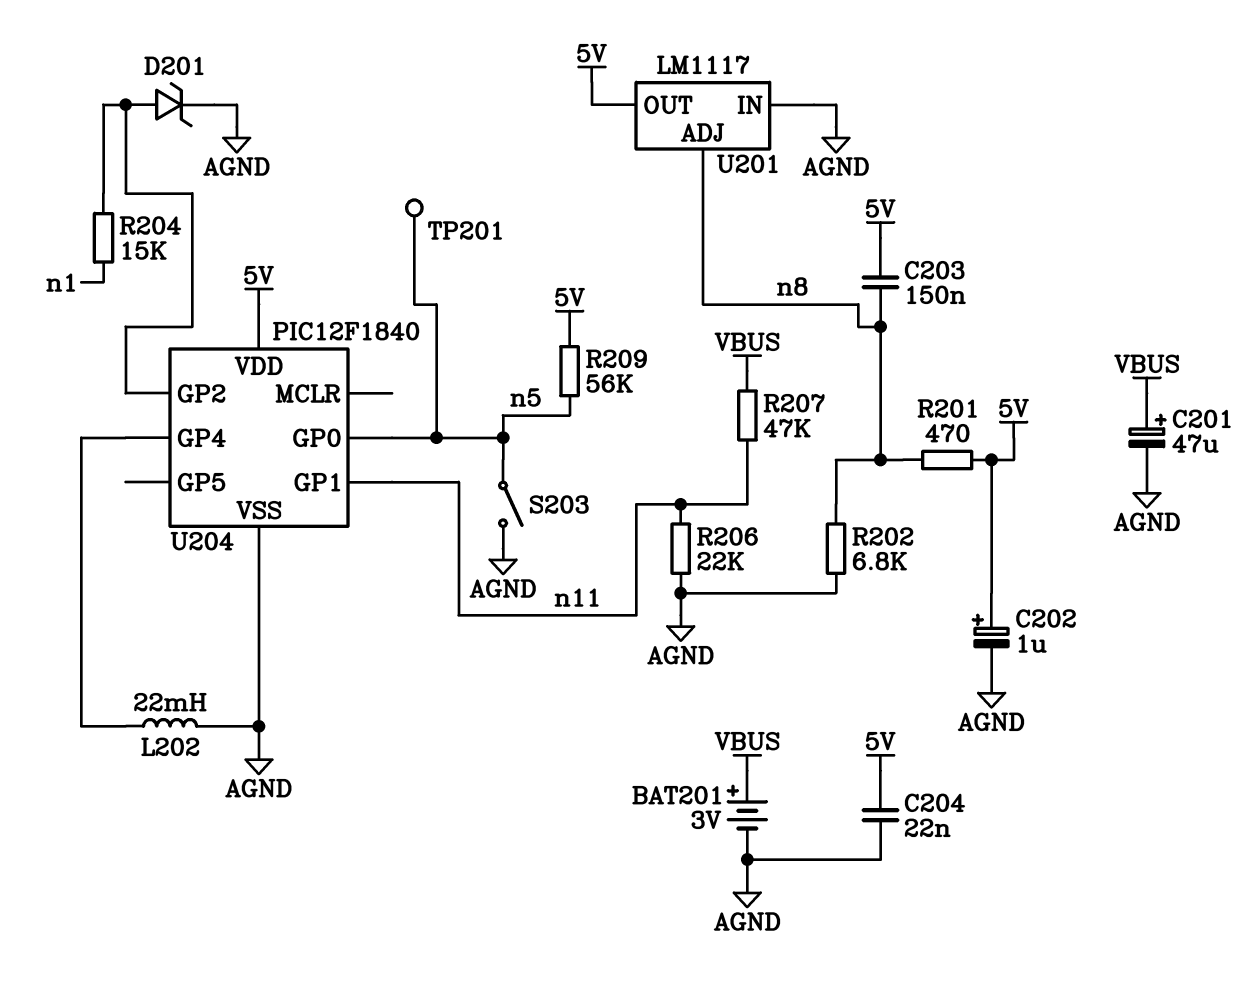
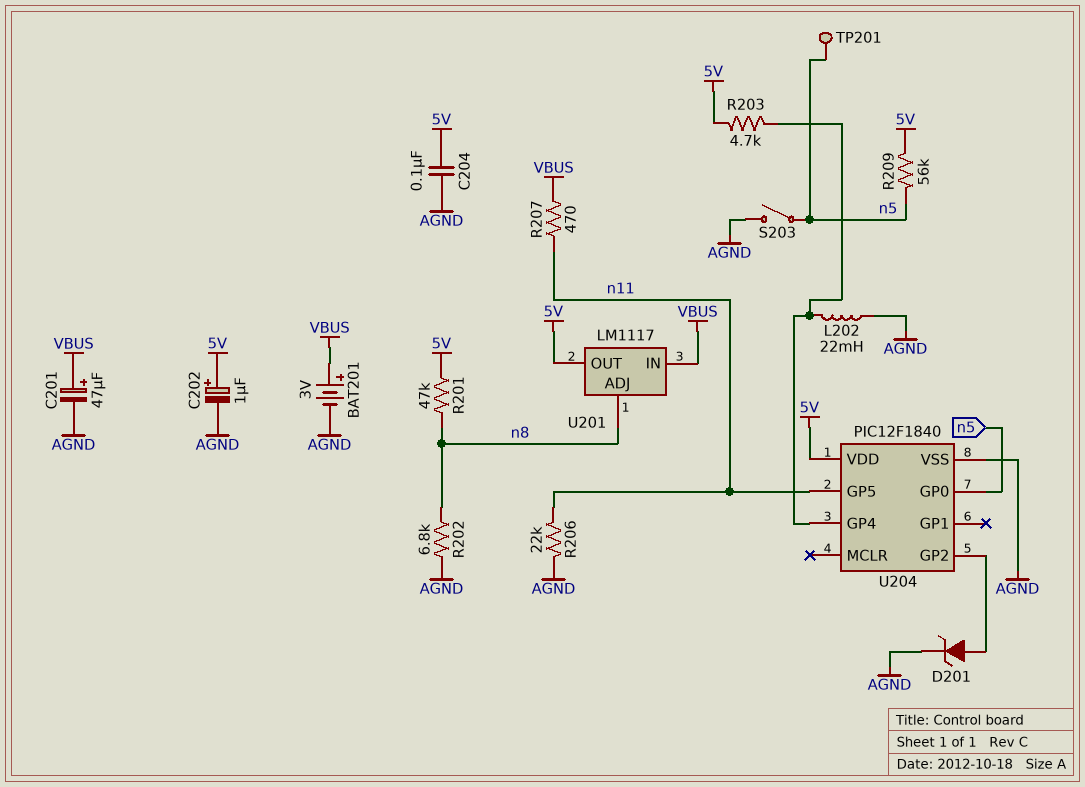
C203: 150nF (5V, n8) -> none
C204: 22nF (5V, AGND) -> 100nF (5V, AGND)
R201: 470 (5V, n8) -> 47k (5V, n8)
R203: none -> 4.7k (5V, U204/GP4)
R204: 15k (U204/GP2, n1) -> none
R207: 47k (VBUS, n11) -> 470 (VBUS, n11)
U201 pin IN: AGND -> VBUS
U204 pin GP1: n11 -> none
U204 pin GP5: none -> n11

